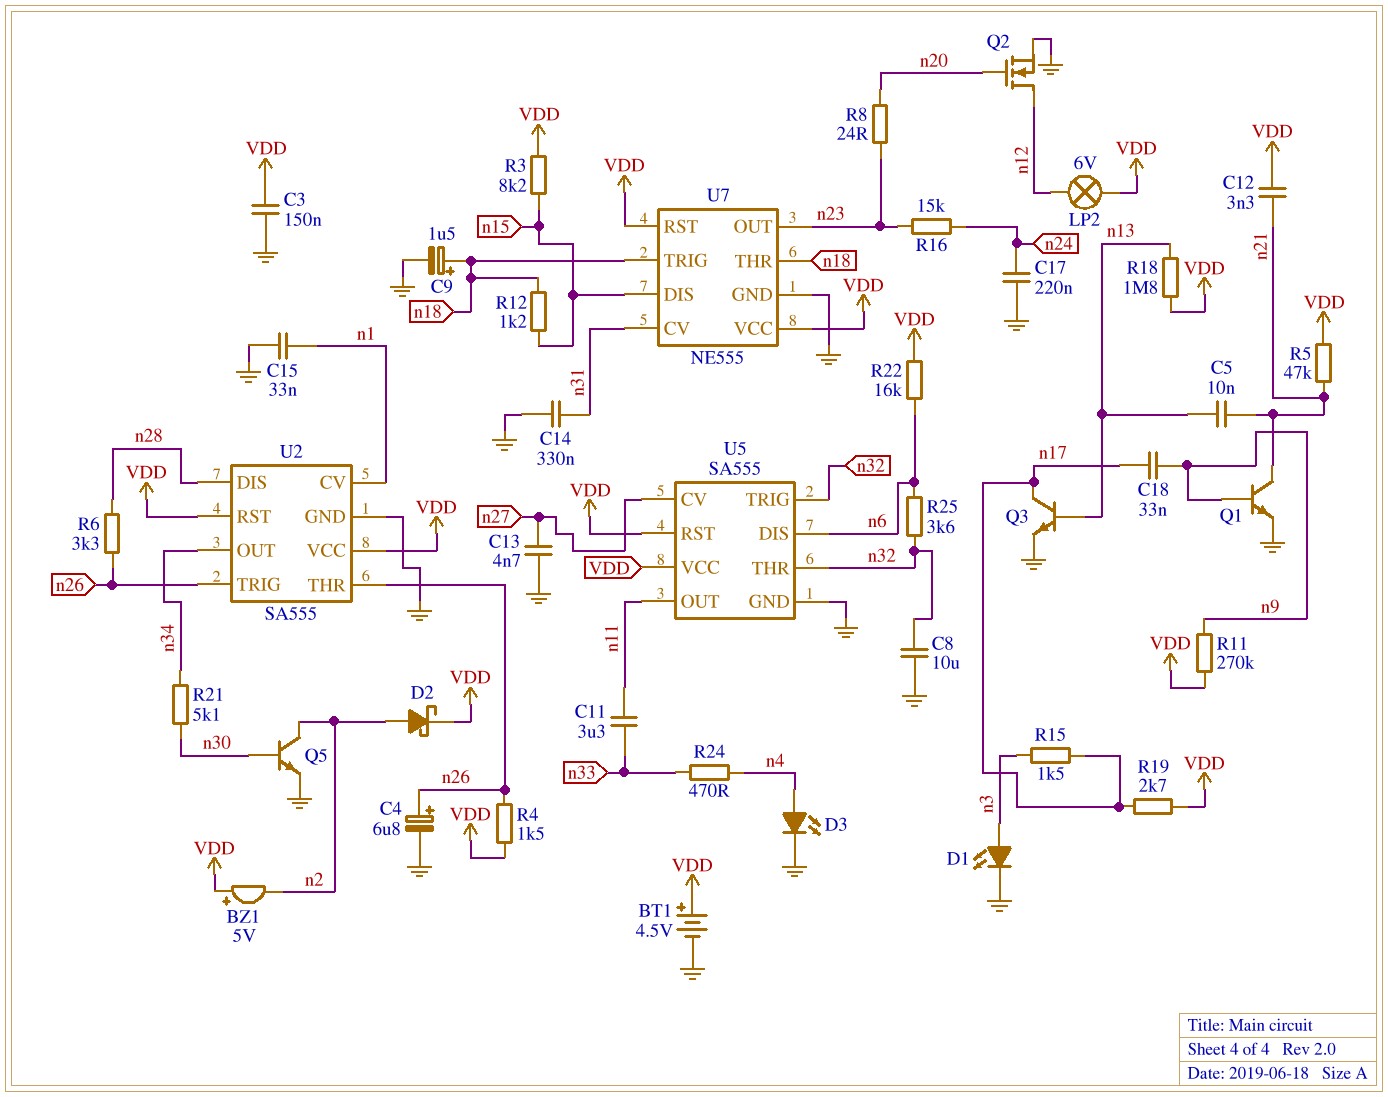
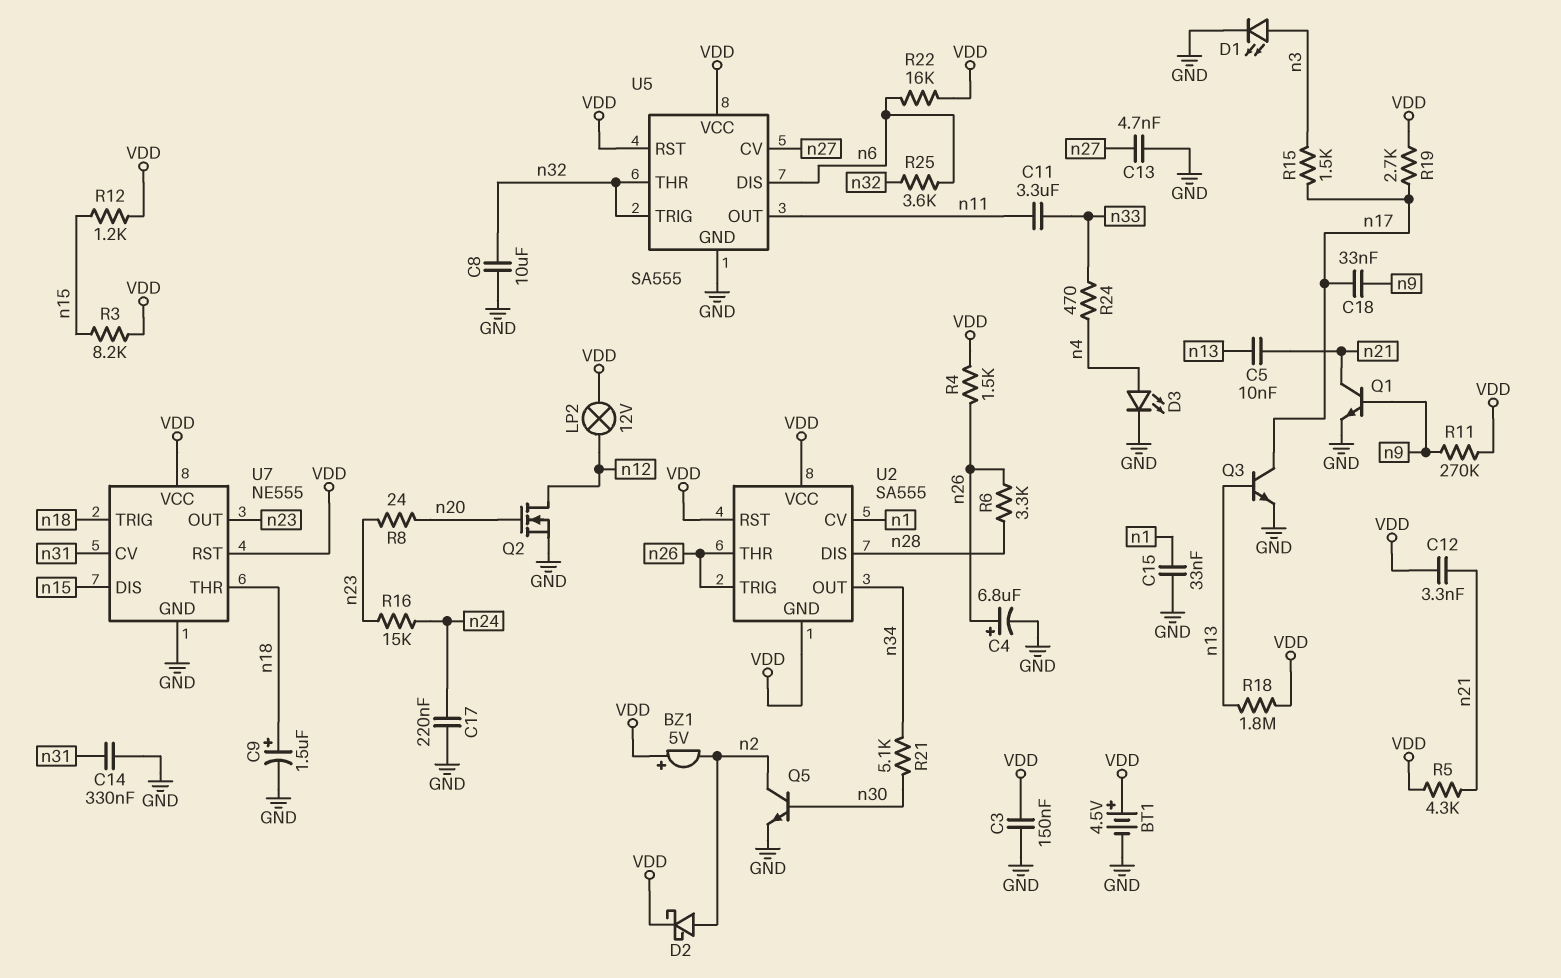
LP2: lamp 6V (VDD, n12) -> lamp 12V (VDD, n12)
R5: 47k (VDD, n21) -> 4.3k (VDD, n21)
R12: 1.2k (n15, n18) -> 1.2k (VDD, n15)
U2 pin GND: GND -> VDD

